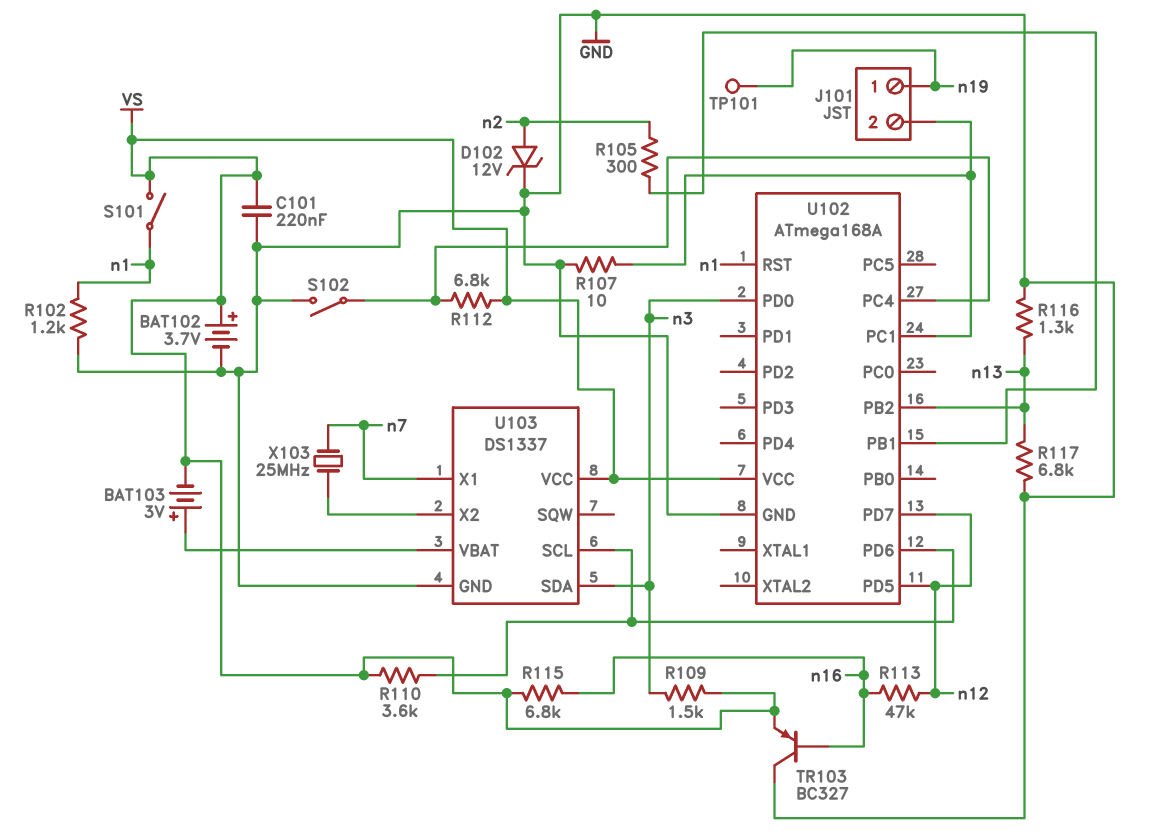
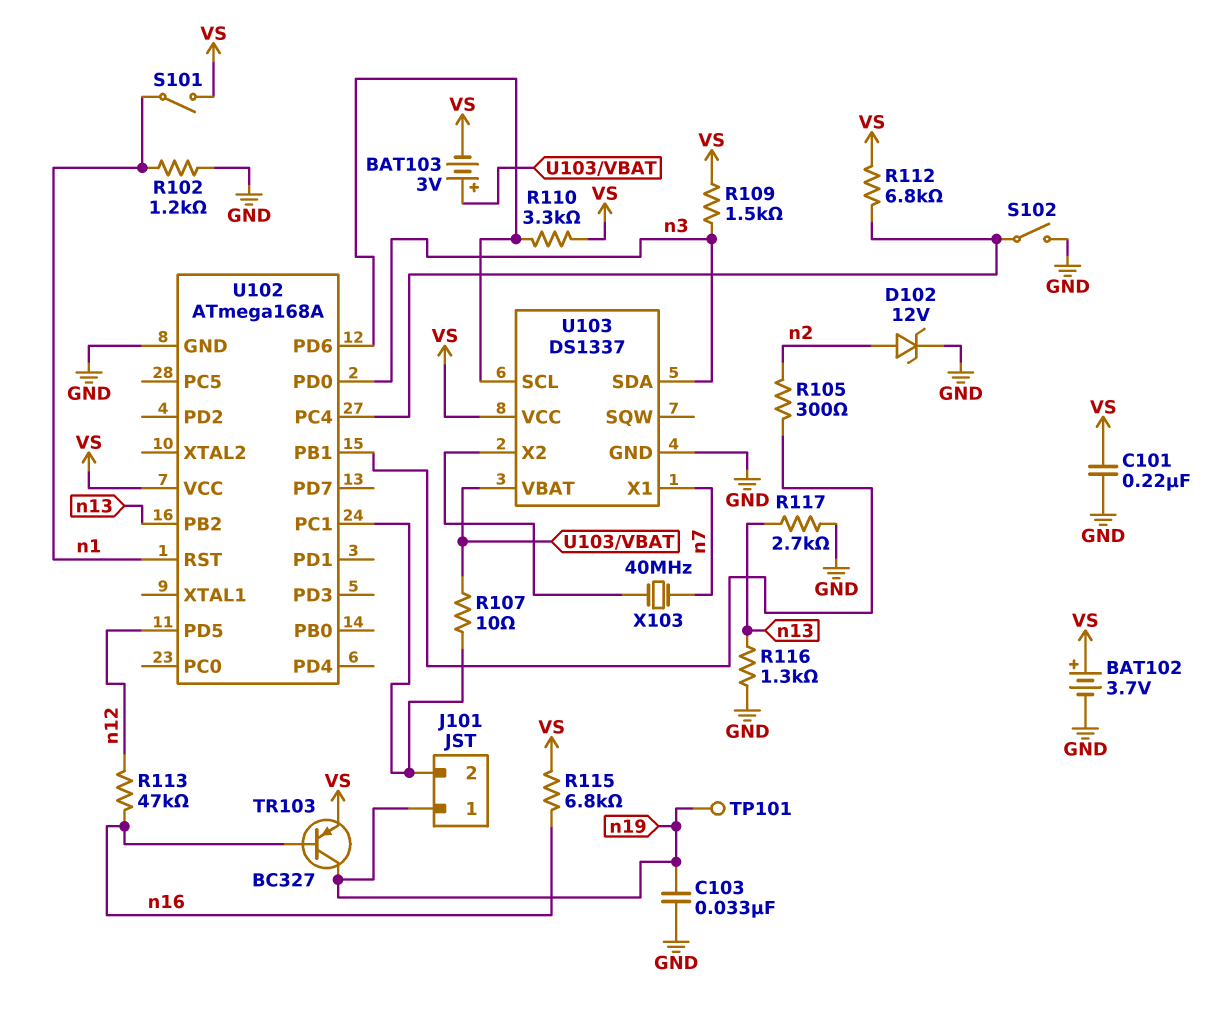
C103: none -> 33nF (GND, n19)
R107: 10 (GND, J101/2) -> 10 (J101/2, U103/VBAT)
R110: 3.6k (U102/PD6, VS) -> 3.3k (U102/PD6, VS)
R117: 6.8k (GND, n13) -> 2.7k (GND, n13)
TR103: PNP BC327 (B n16, C GND, E VS) -> PNP BC327 (B n16, C n19, E VS)
U102 pin PD7: n12 -> none
X103: 25MHz (U103/X2, n7) -> 40MHz (U103/X2, n7)

